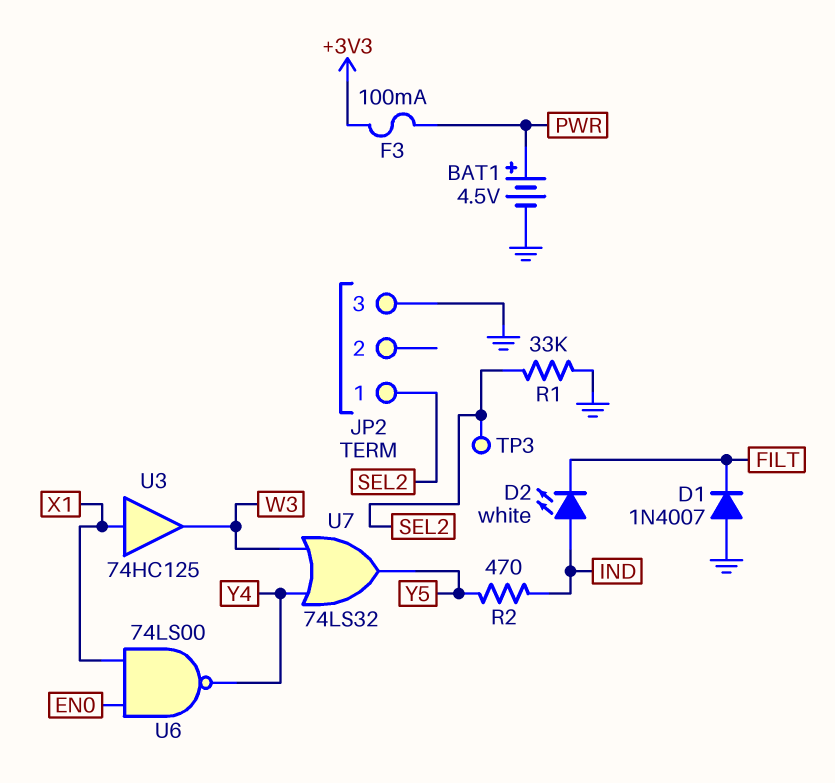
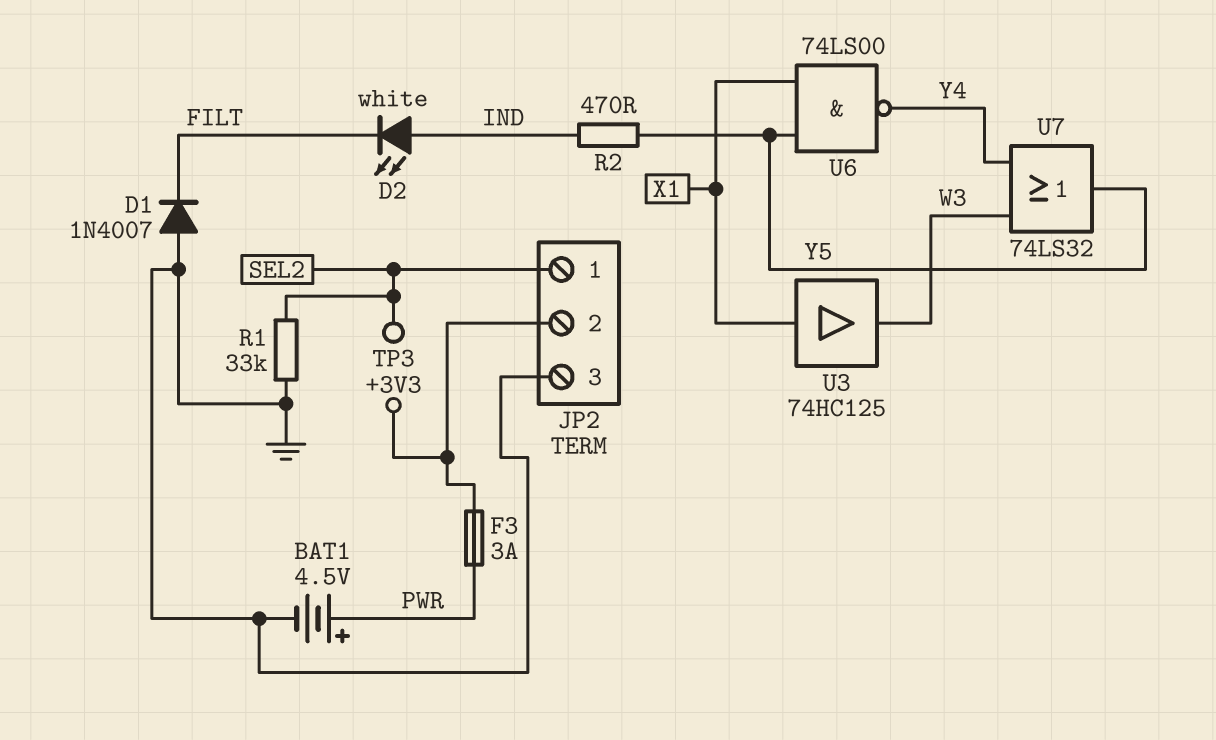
F3: 100mA (+3V3, PWR) -> 3A (+3V3, PWR)
JP2 pin 2: none -> +3V3
U6: NAND 74LS00 (in EN0, in X1, out Y4) -> NAND 74LS00 (in X1, in Y5, out Y4)

